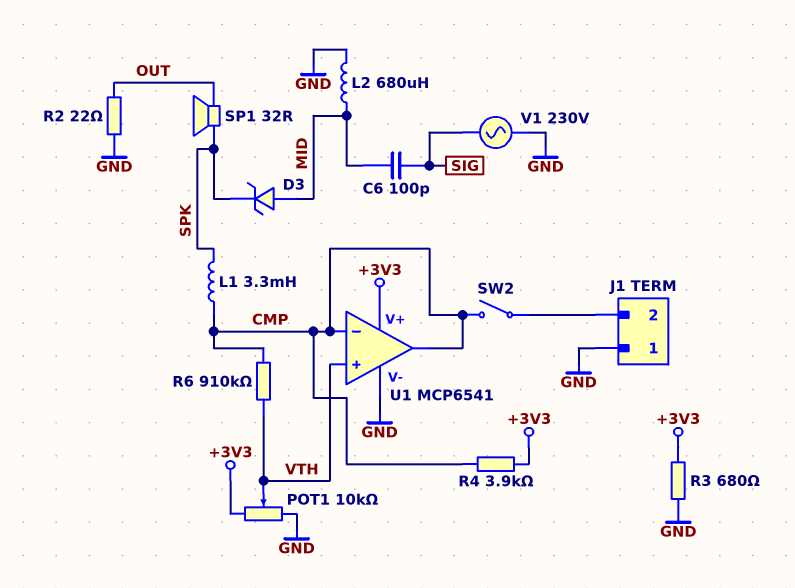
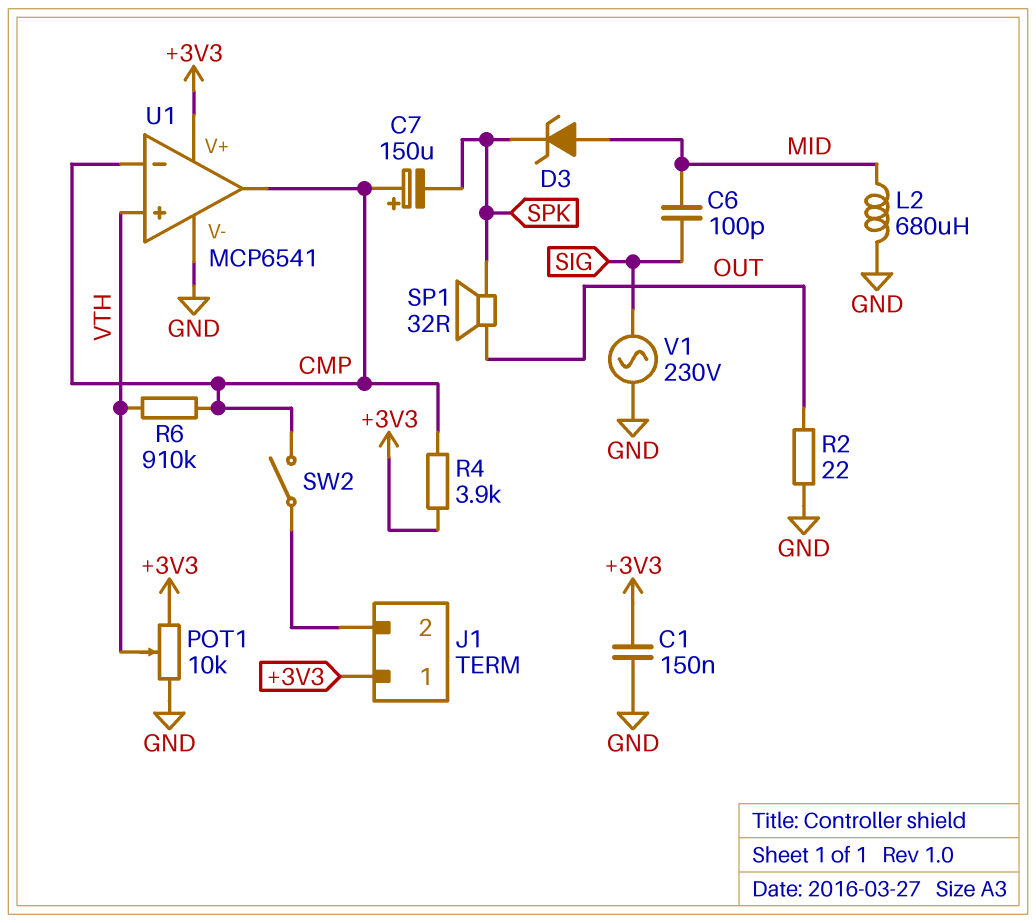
C1: none -> 150nF (+3V3, GND)
C7: none -> 150uF (plus CMP, minus SPK)
J1 pin 1: GND -> +3V3
L1: 3.3mH (CMP, SPK) -> none
R3: 680 (+3V3, GND) -> none

